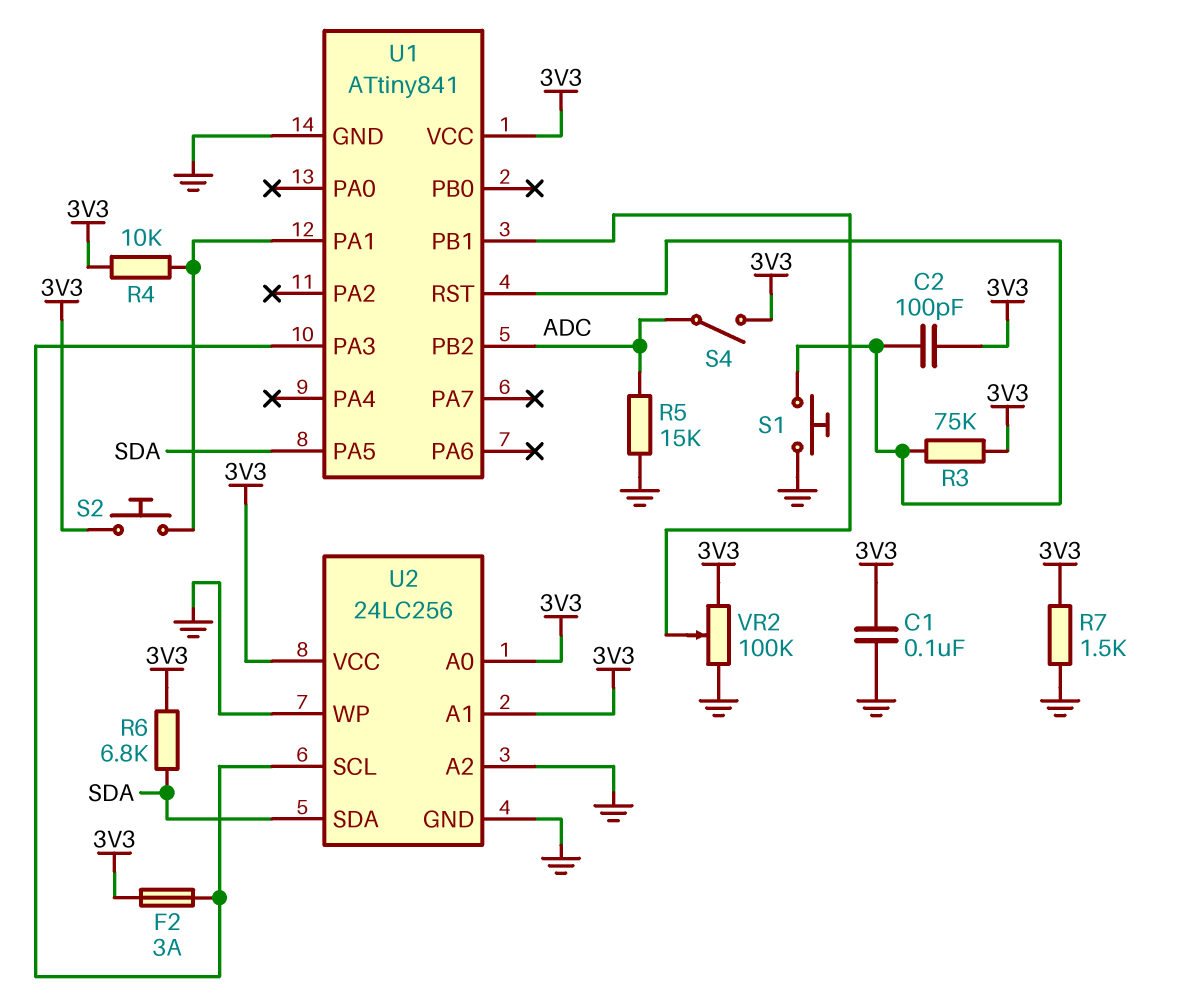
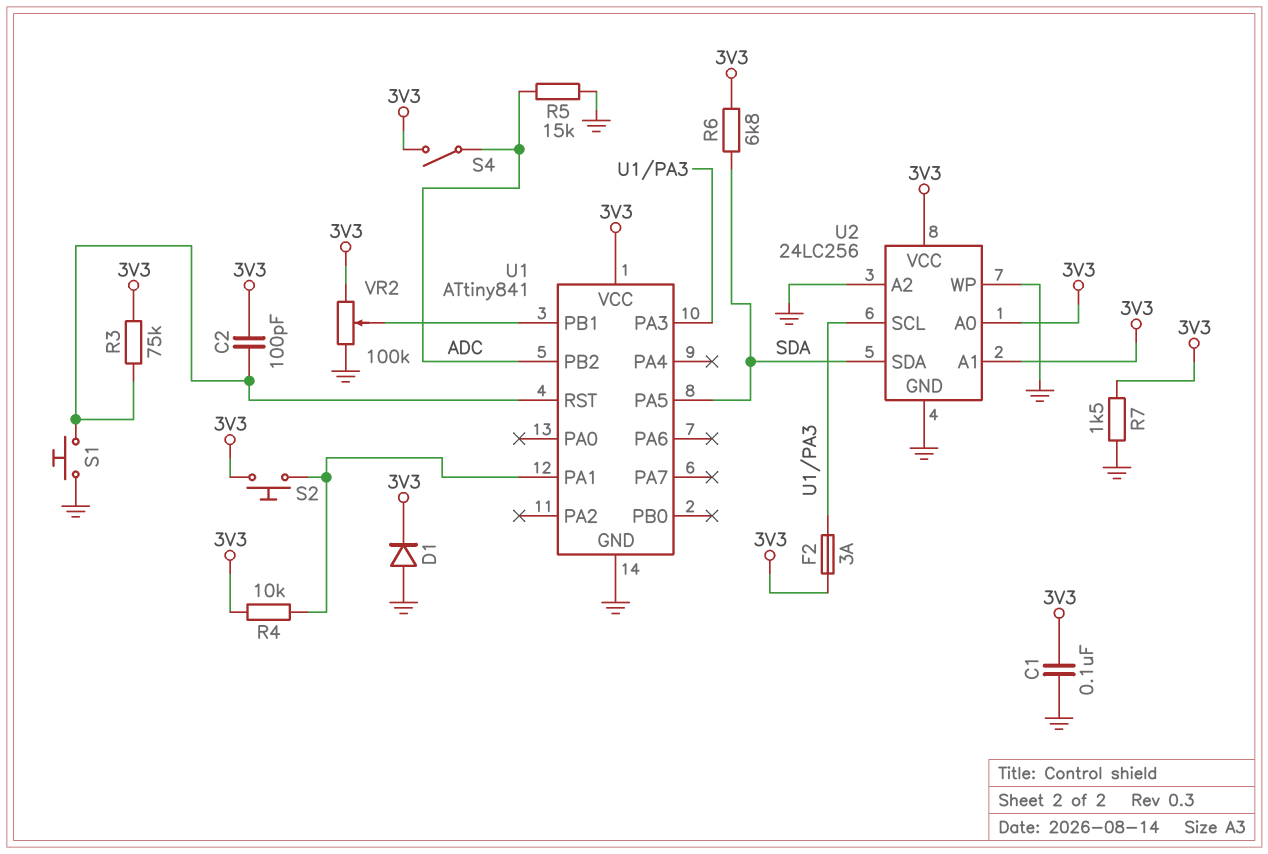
D1: none -> diode (A GND, K 3V3)

